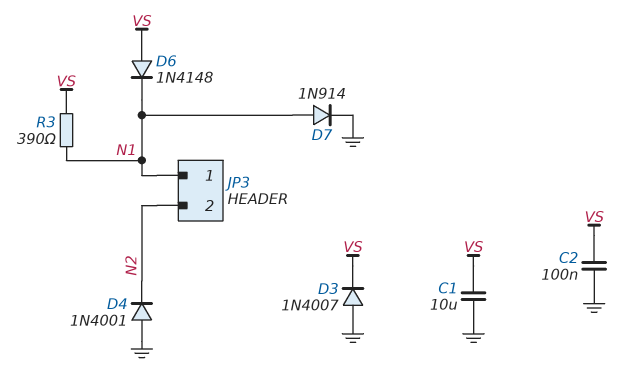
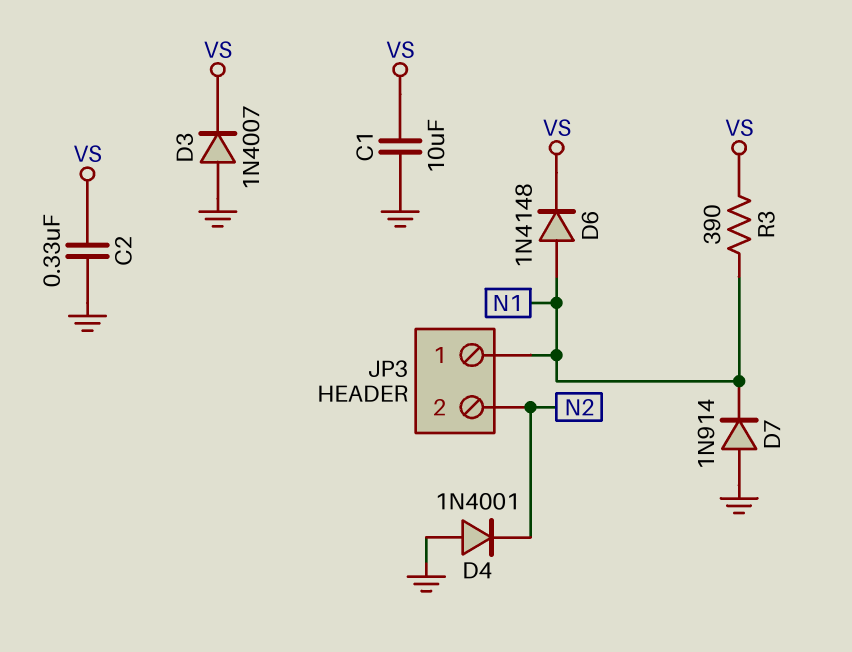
C2: 100nF (GND, VS) -> 330nF (GND, VS)
D6: diode 1N4148 (A VS, K N1) -> diode 1N4148 (A N1, K VS)
D7: diode 1N914 (A N1, K GND) -> diode 1N914 (A GND, K N1)

